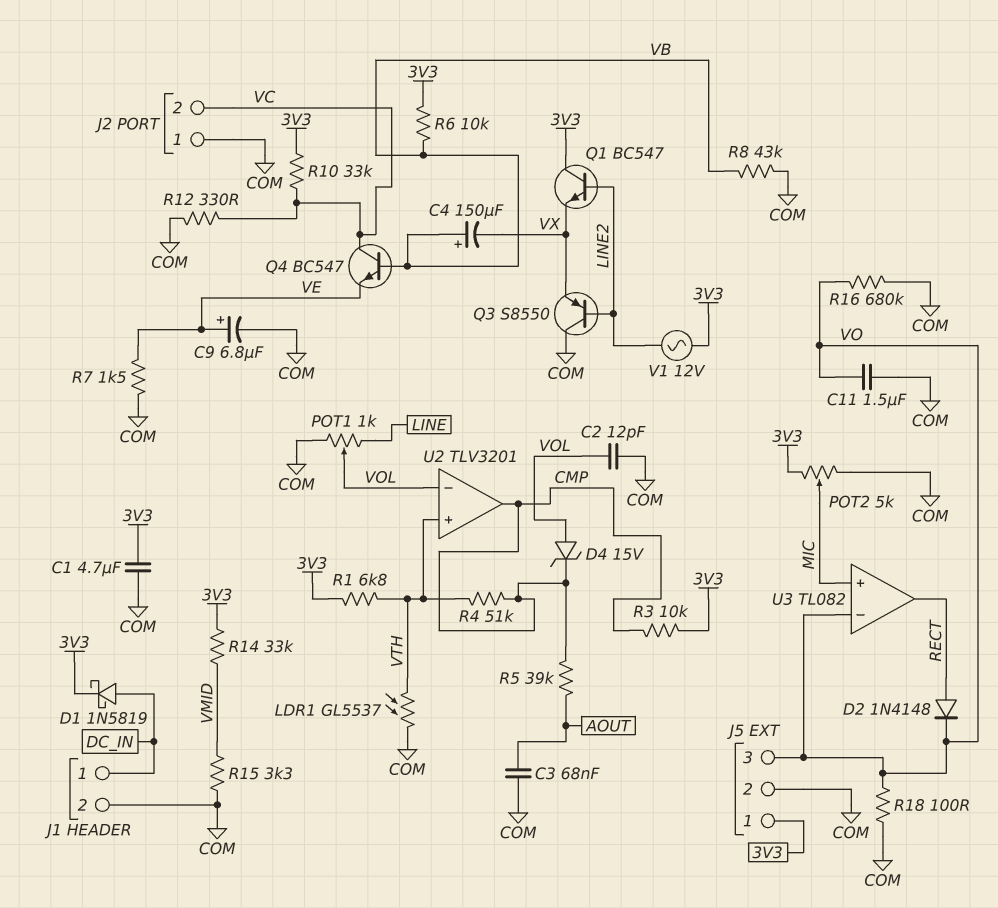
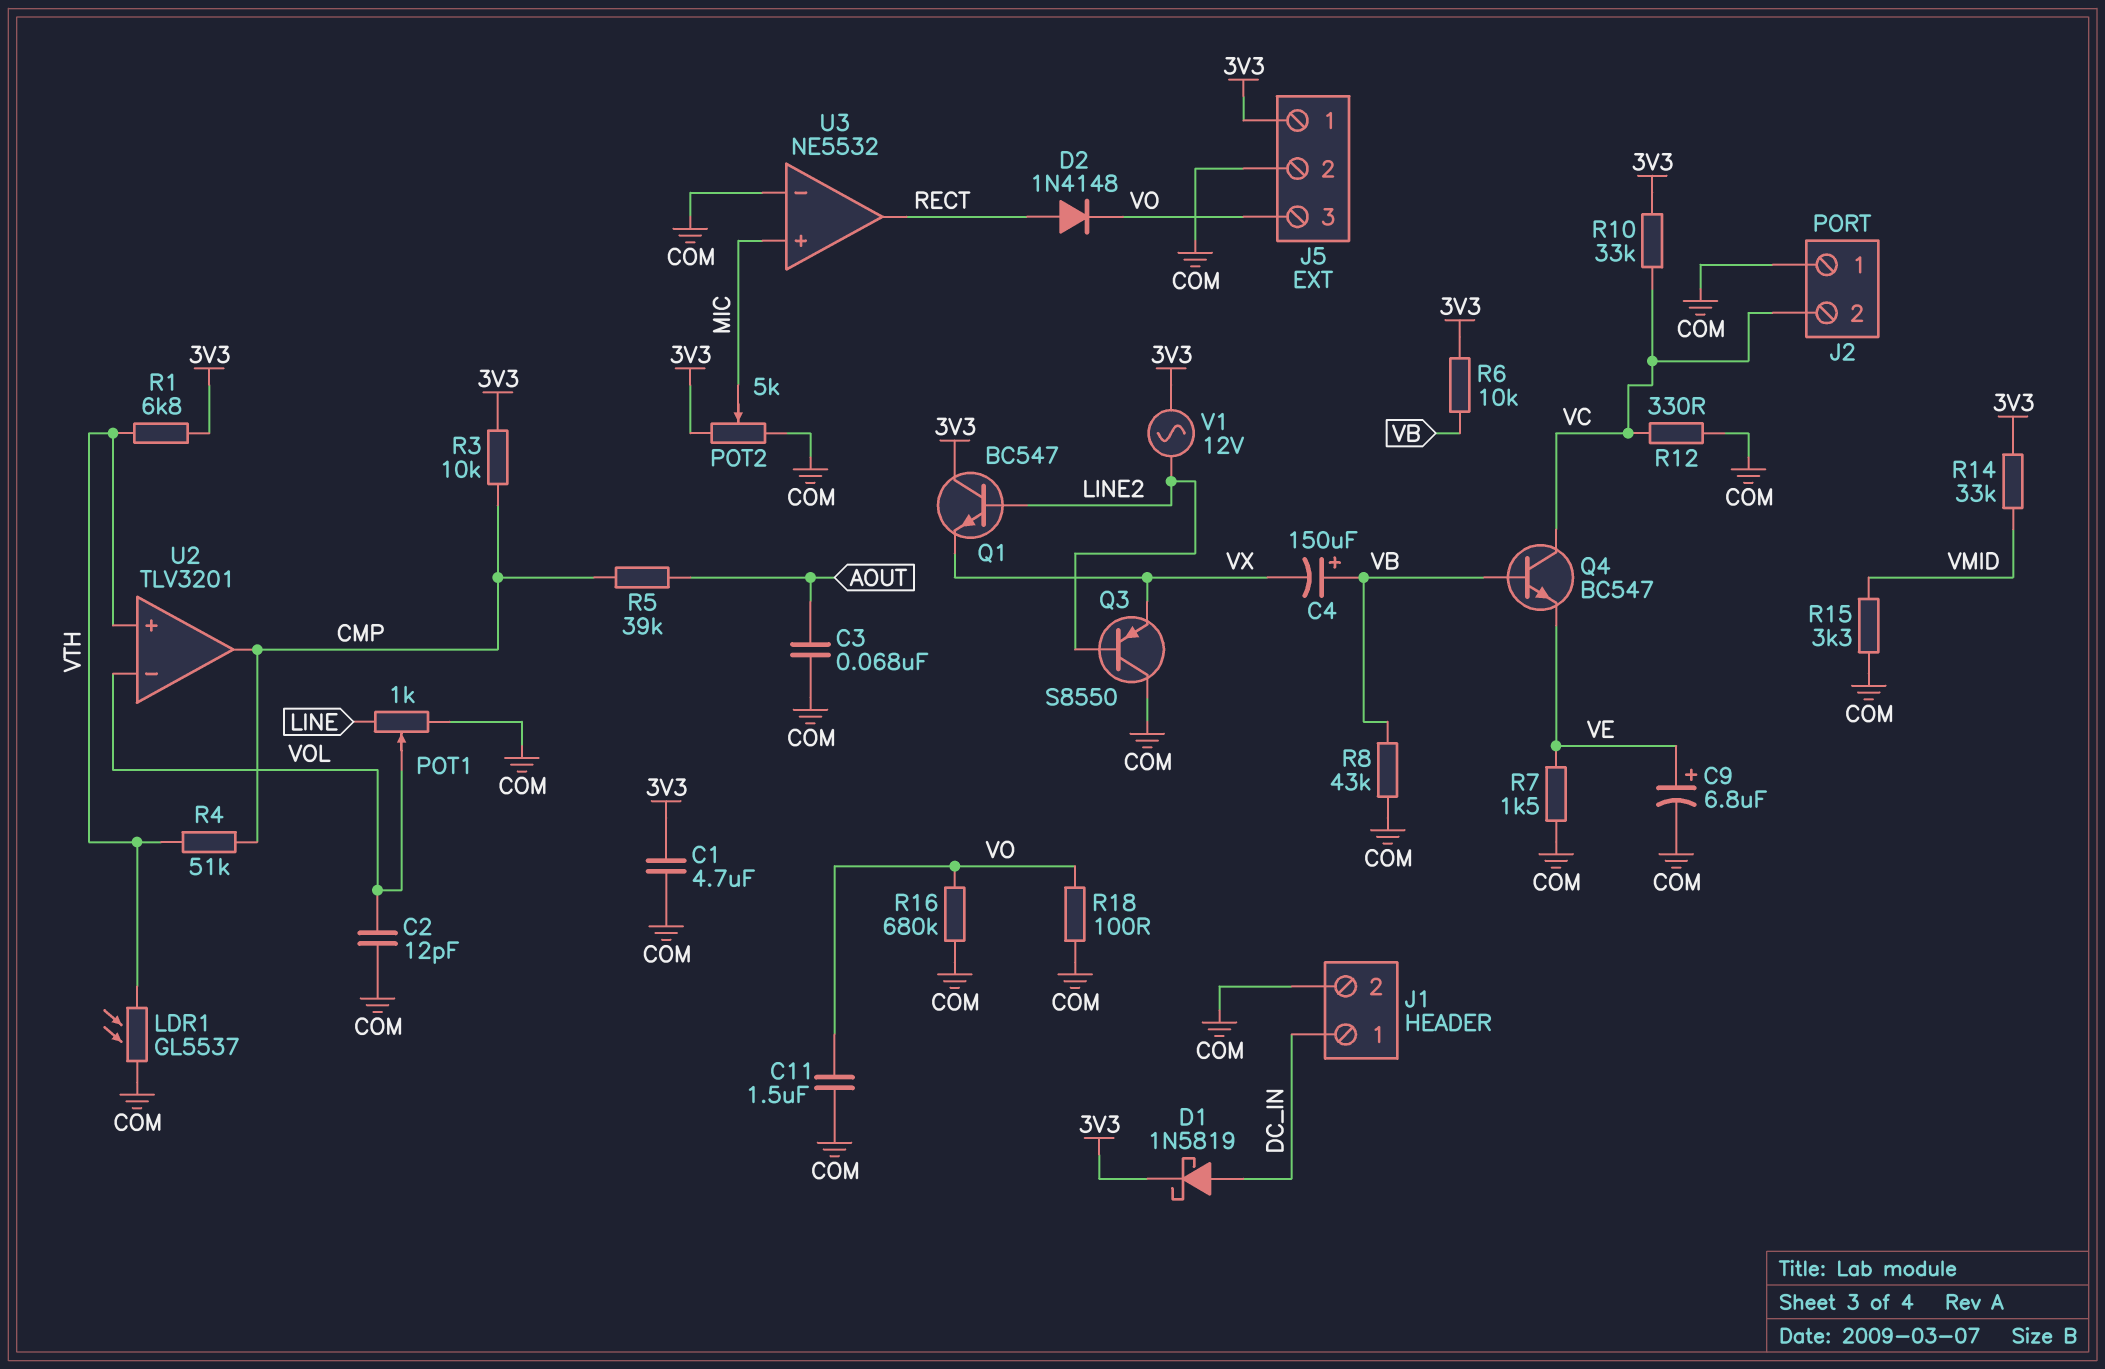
D4: zener 15V (A VOL, K CMP) -> none
U3: TL082 -> NE5532
U3 pin in-: VO -> COM

